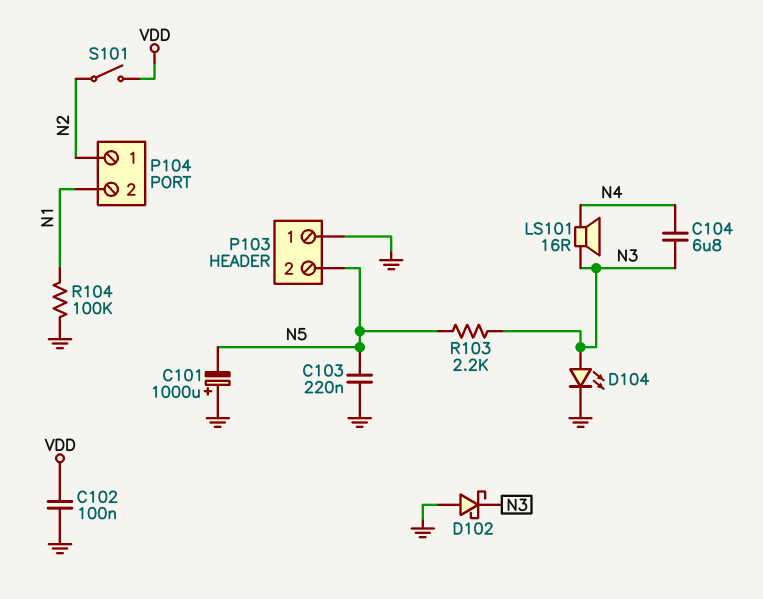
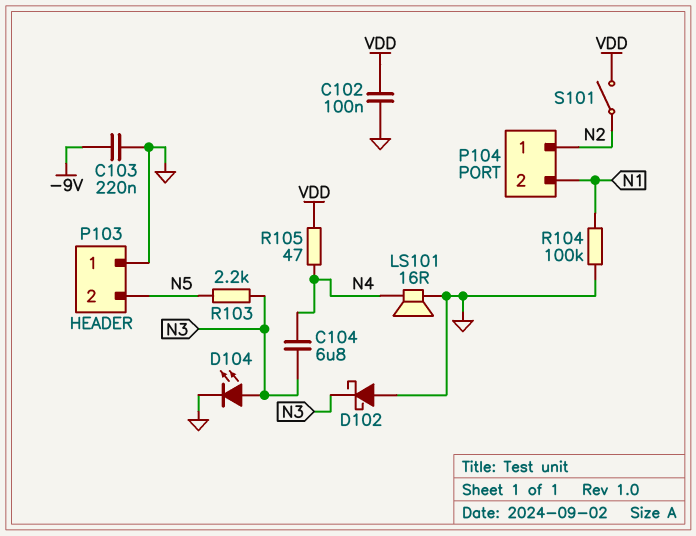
C101: 1000uF (plus GND, minus N5) -> none
C103: 220nF (GND, N5) -> 220nF (-9V, GND)
LS101: speaker 16R (N3, N4) -> speaker 16R (GND, N4)
R105: none -> 47 (N4, VDD)

